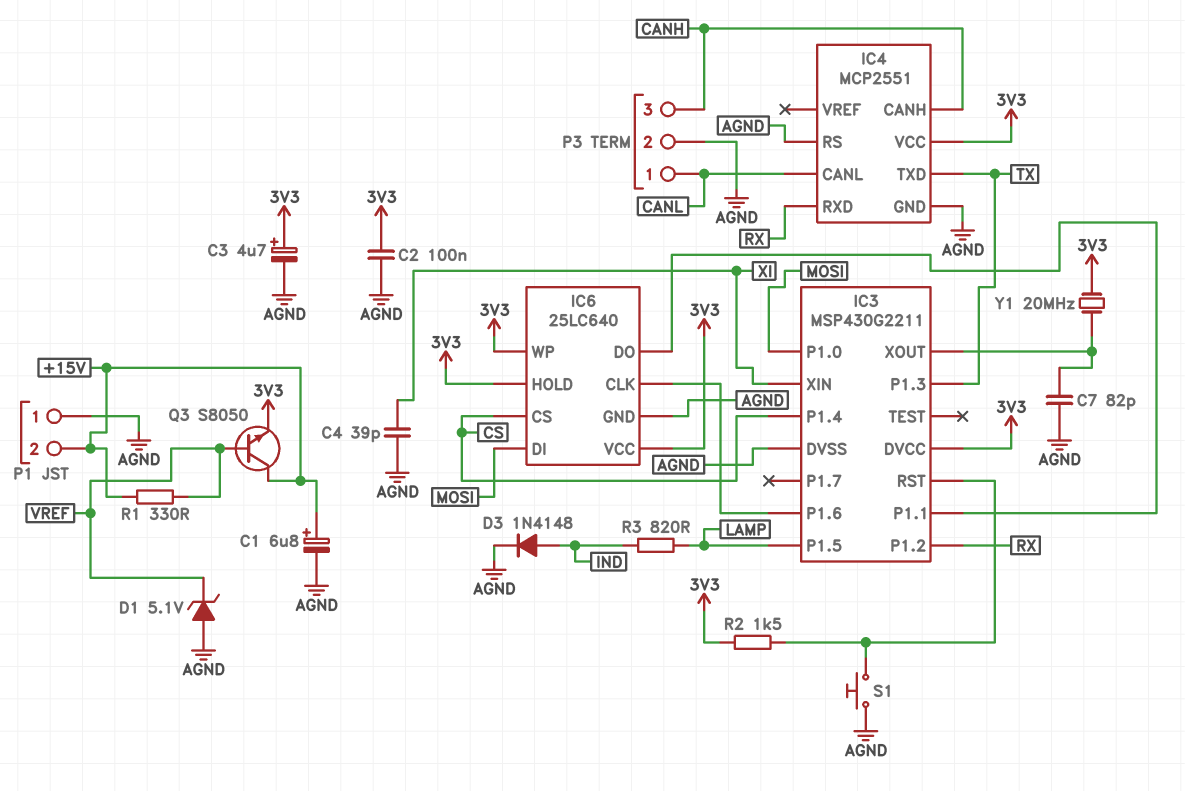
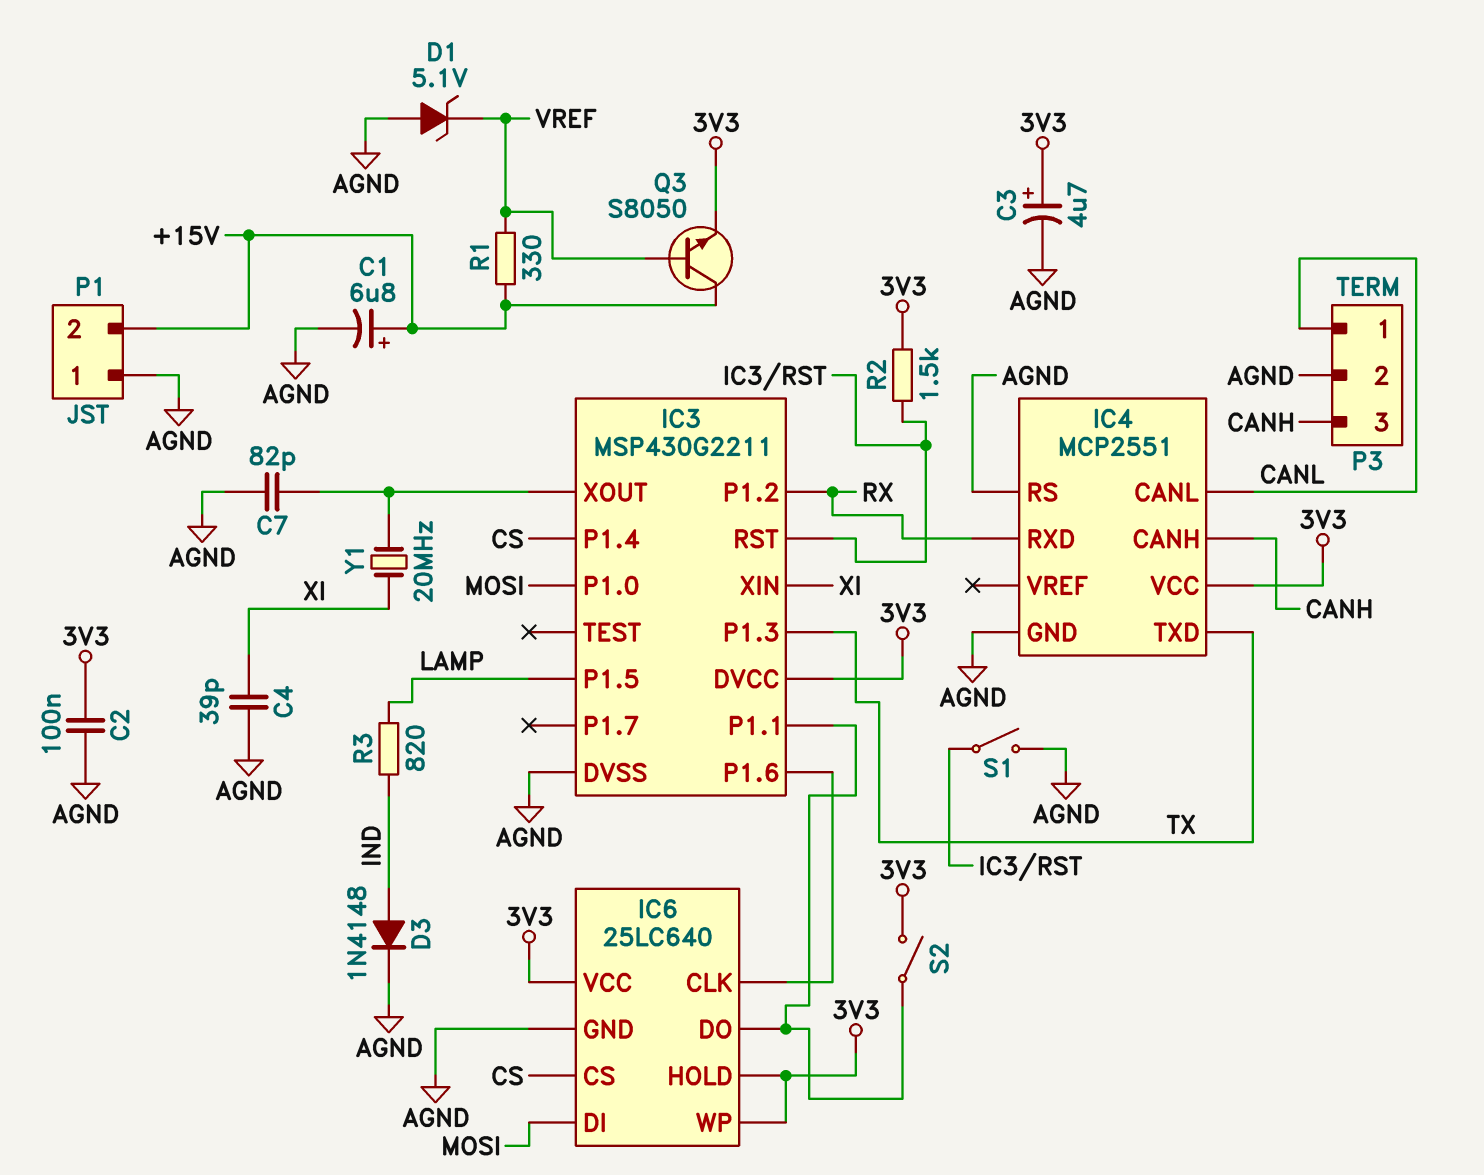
S1: button (AGND, IC3/RST) -> switch (AGND, IC3/RST)
S2: none -> switch (3V3, IC3/P1.1)
Y1: 20MHz (3V3, IC3/XOUT) -> 20MHz (IC3/XOUT, XI)

